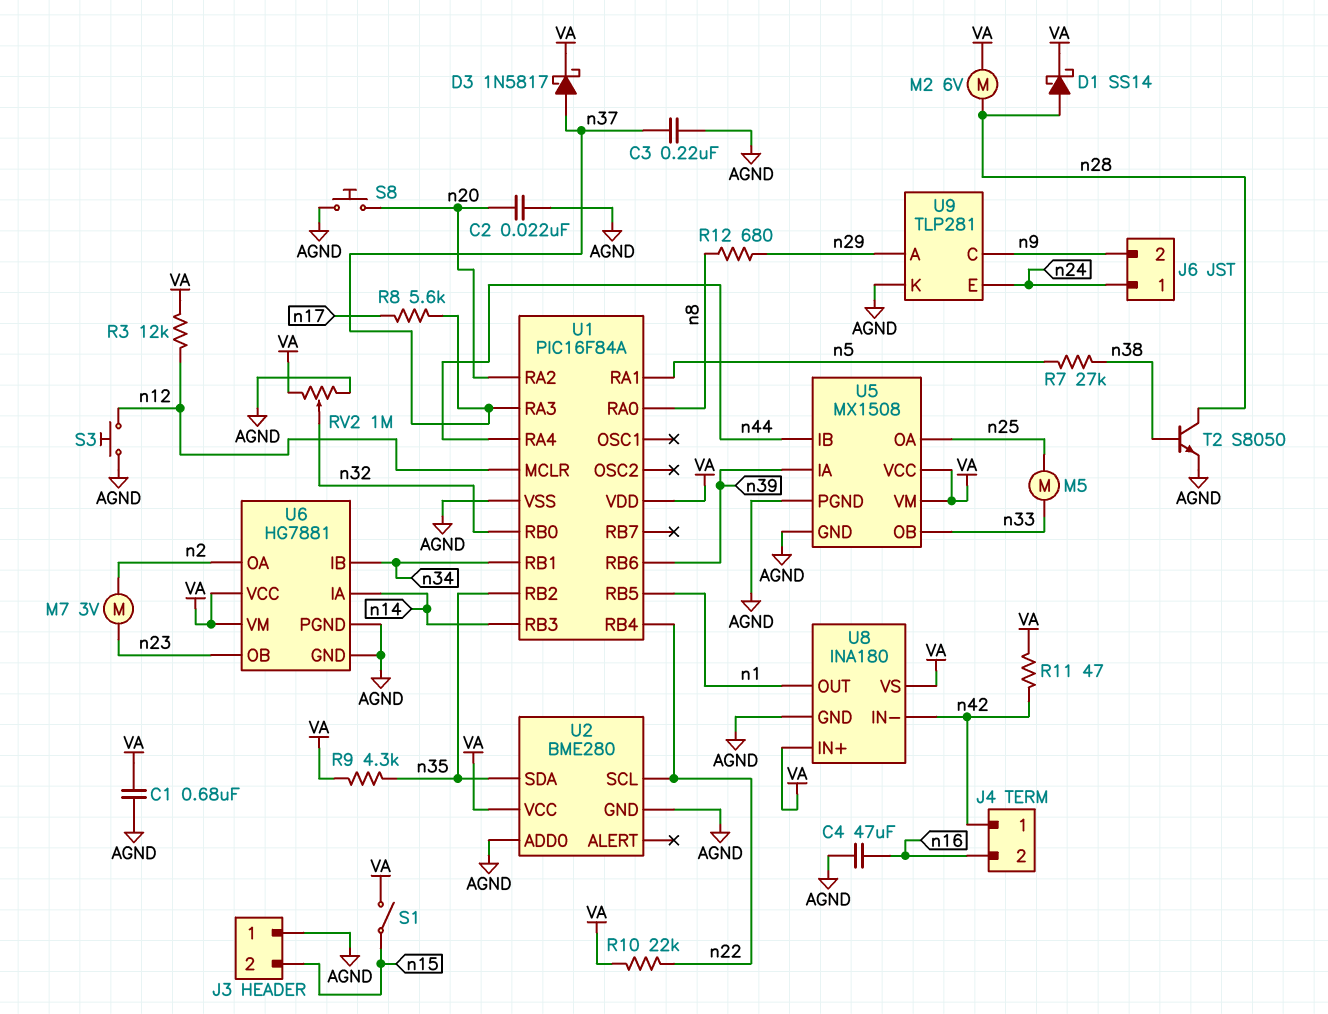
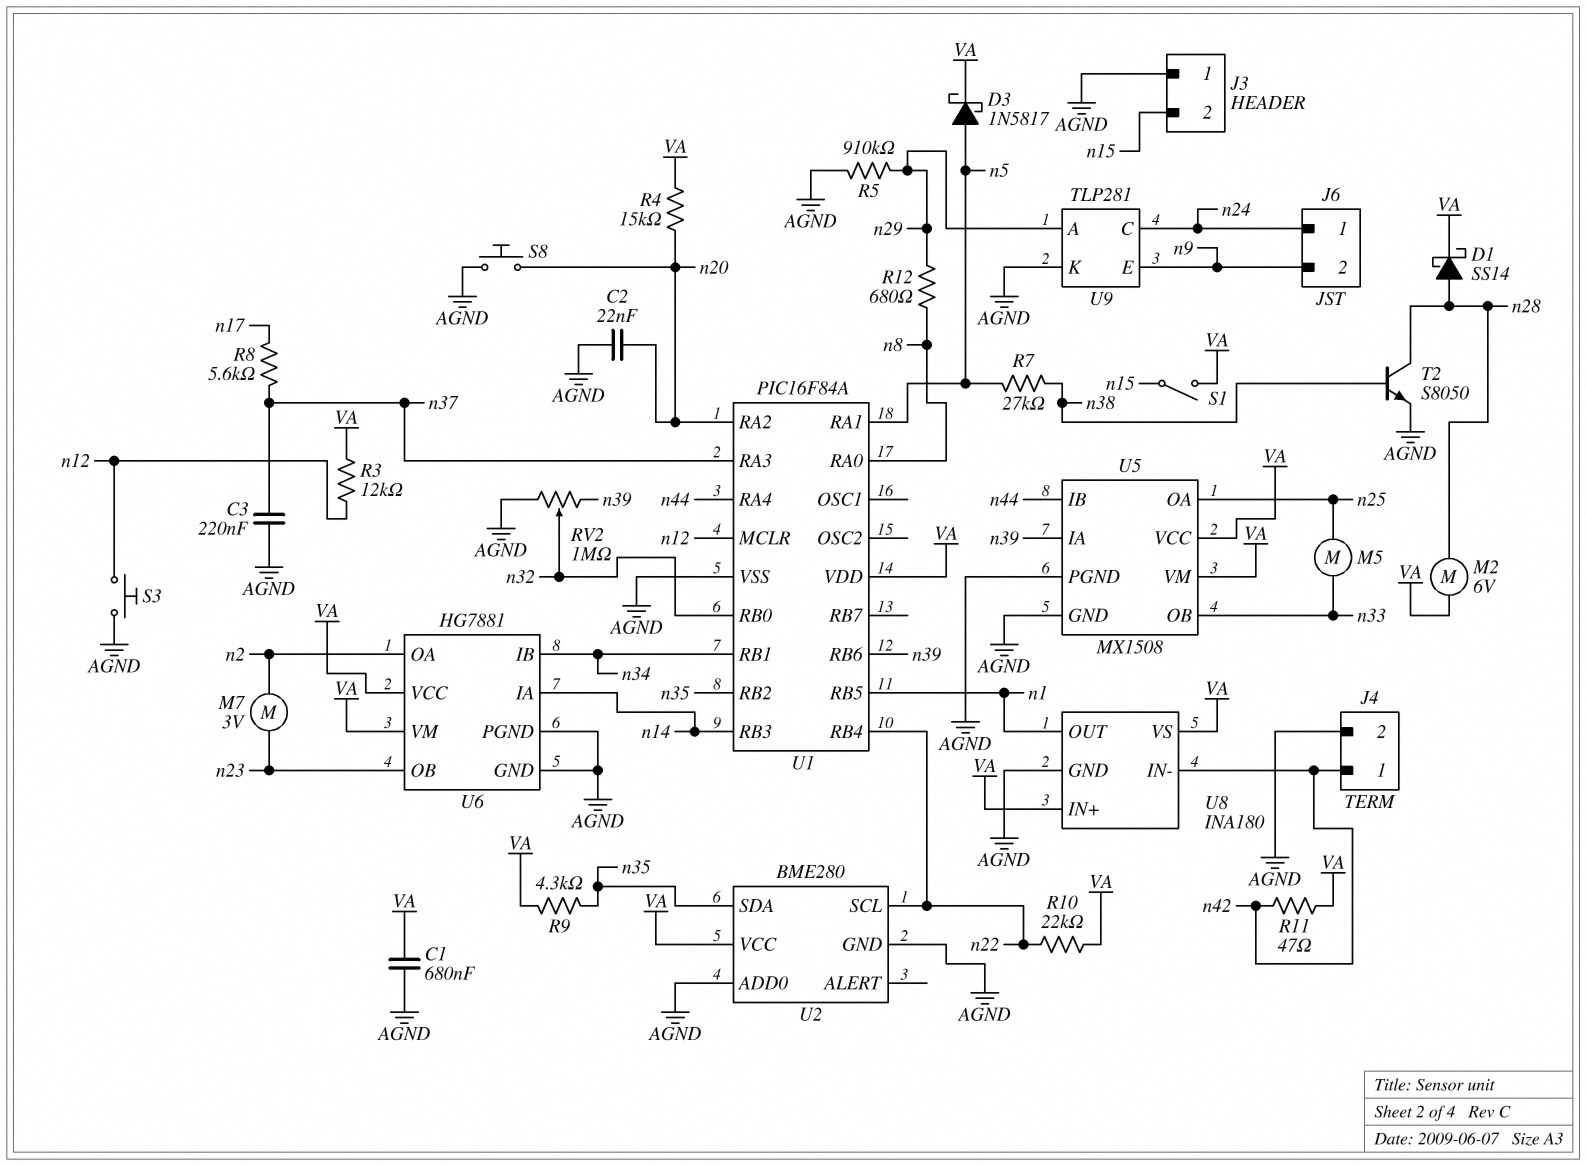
C4: 47uF (AGND, n16) -> none
D3: schottky 1N5817 (A n37, K VA) -> schottky 1N5817 (A n5, K VA)
J4 pin 2: n16 -> AGND
R4: none -> 15k (VA, n20)
R5: none -> 910k (AGND, n29)
RV2: 1M (AGND, VA, wiper n32) -> 1M (AGND, n39, wiper n32)
U9 pin C: n9 -> n24
U9 pin E: n24 -> n9

